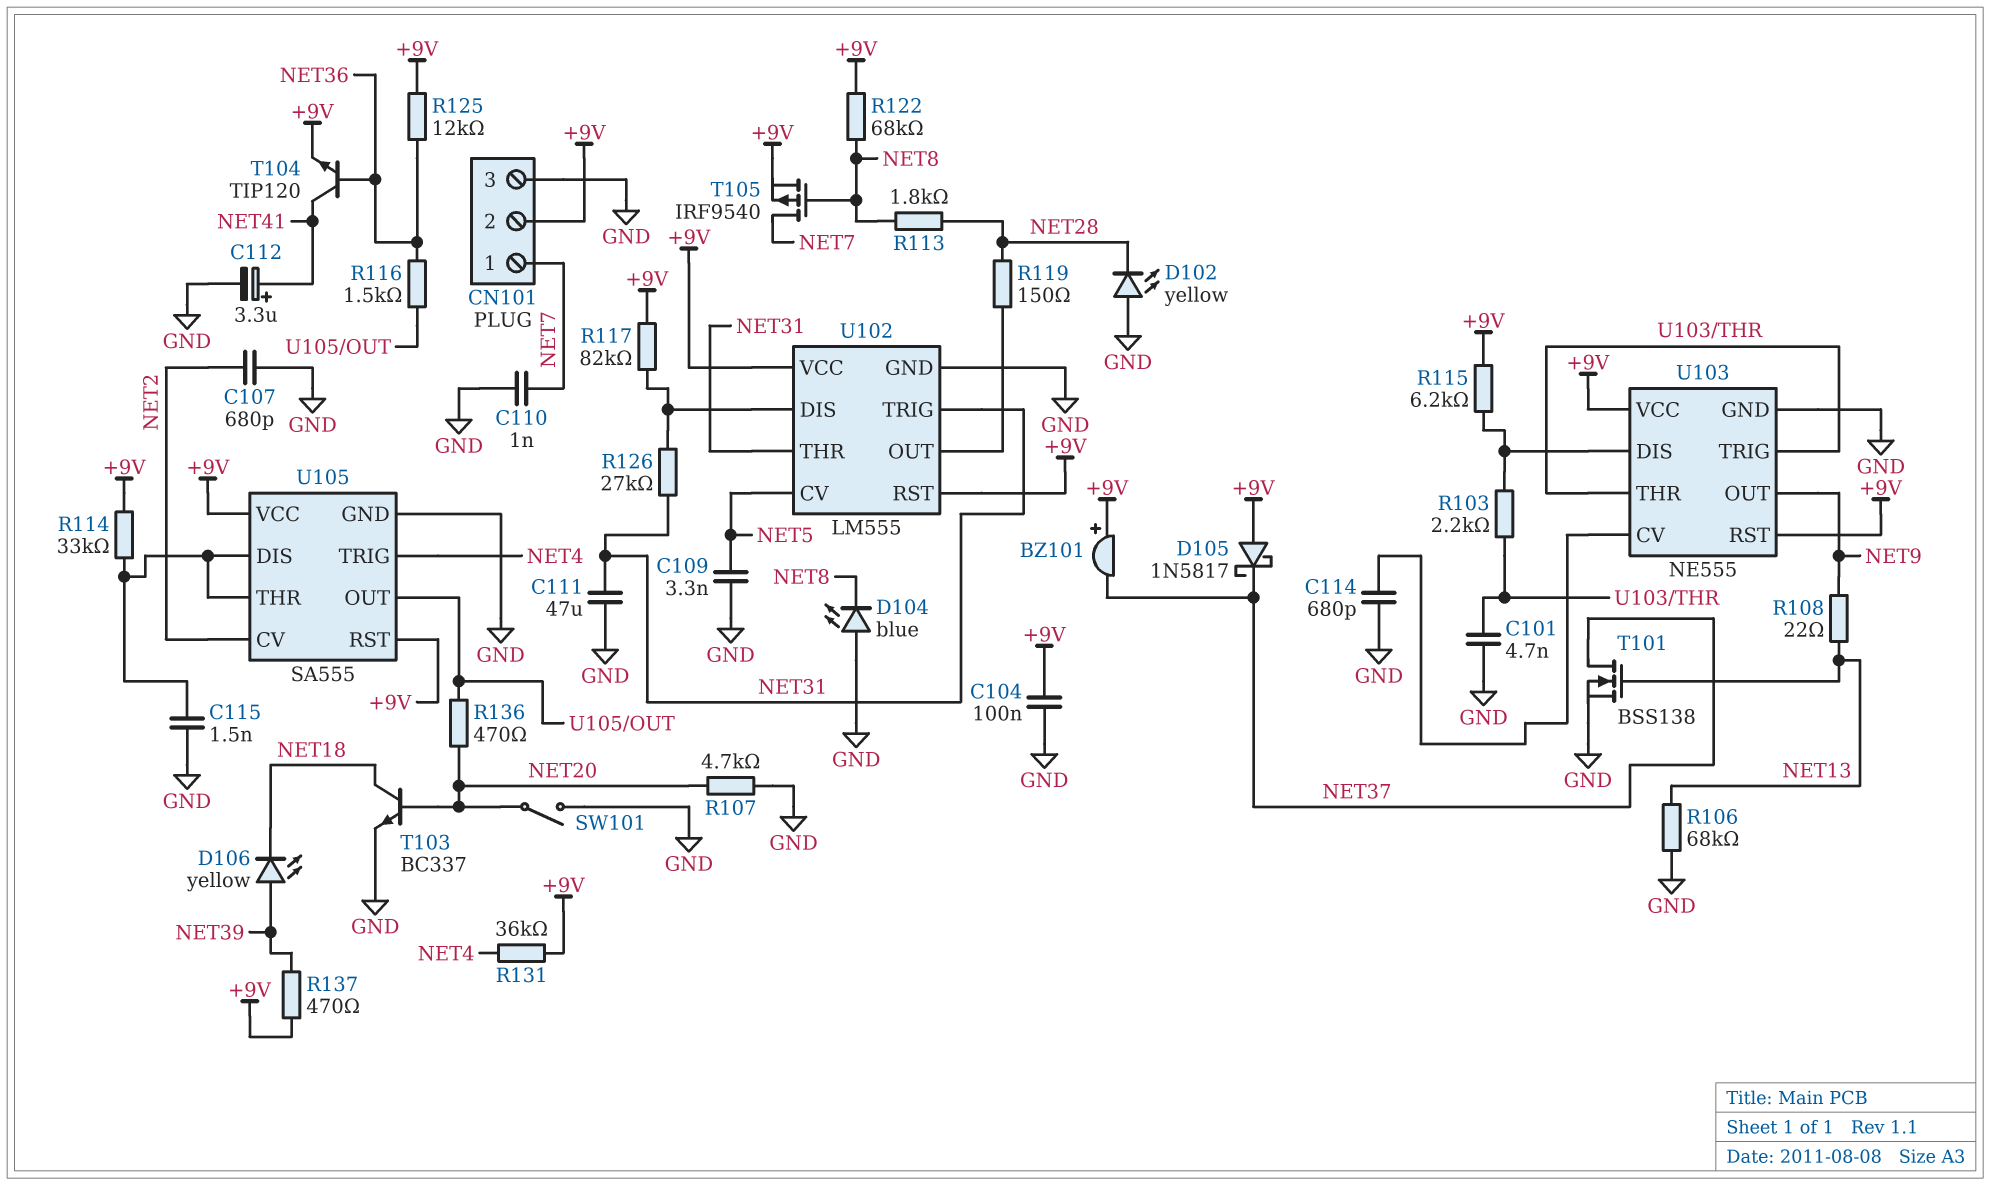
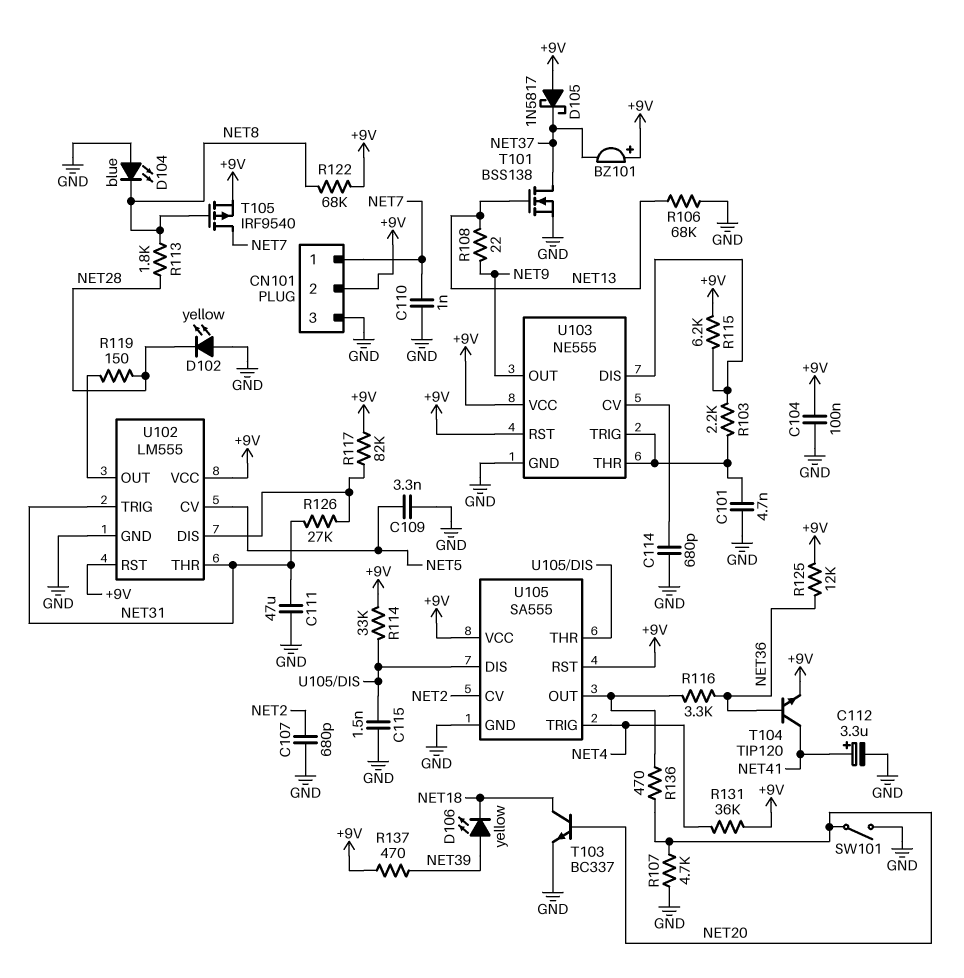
R116: 1.5k (NET36, U105/OUT) -> 3.3k (NET36, U105/OUT)

